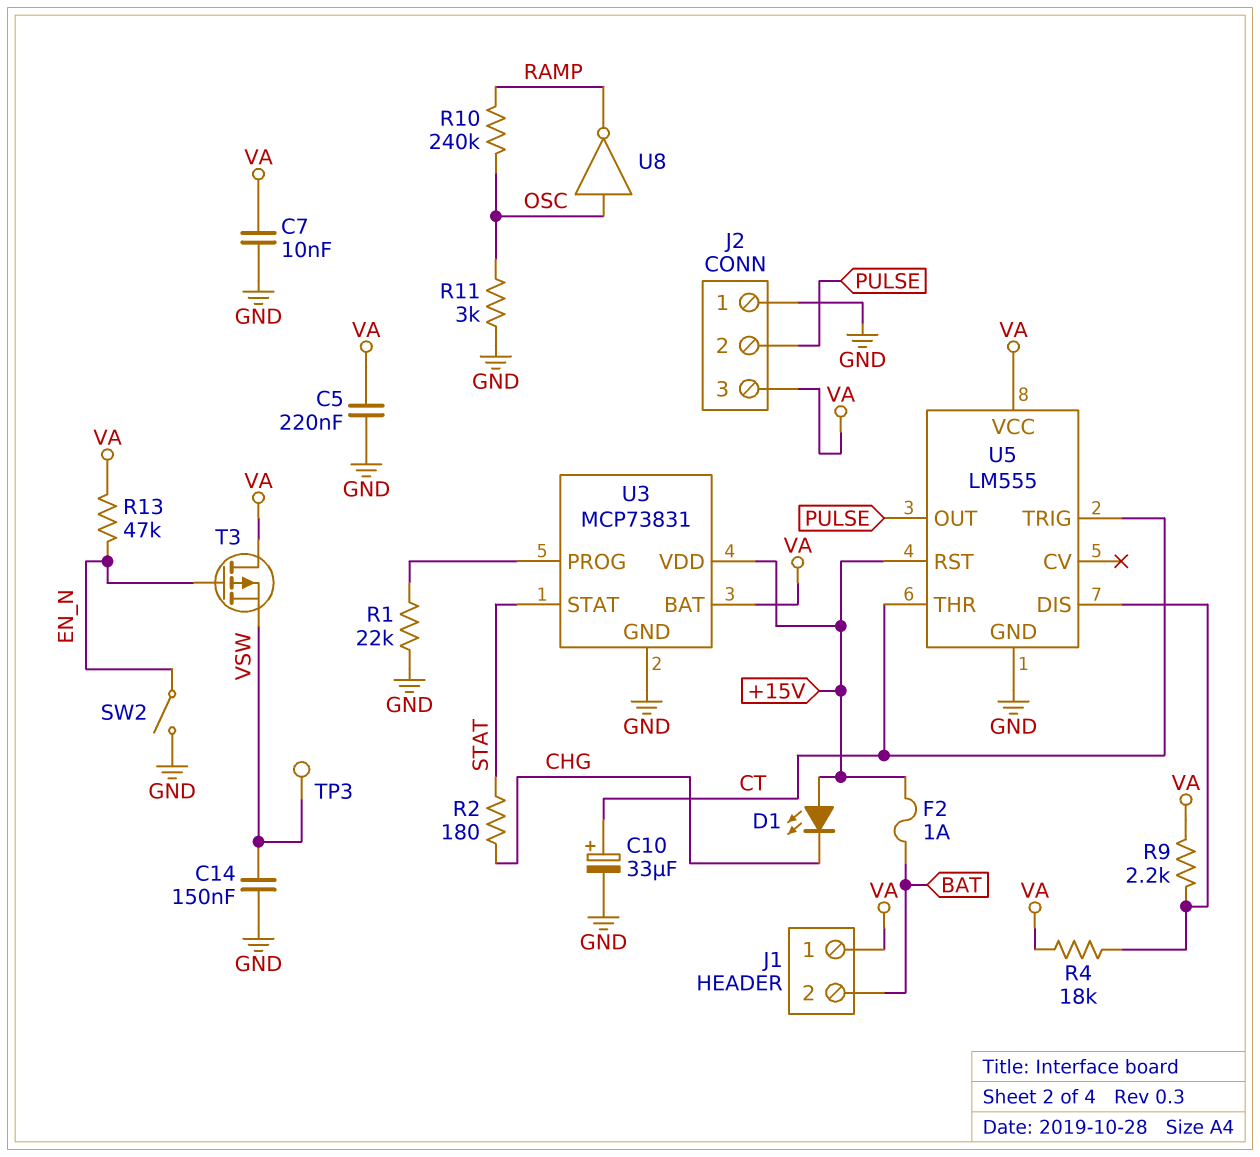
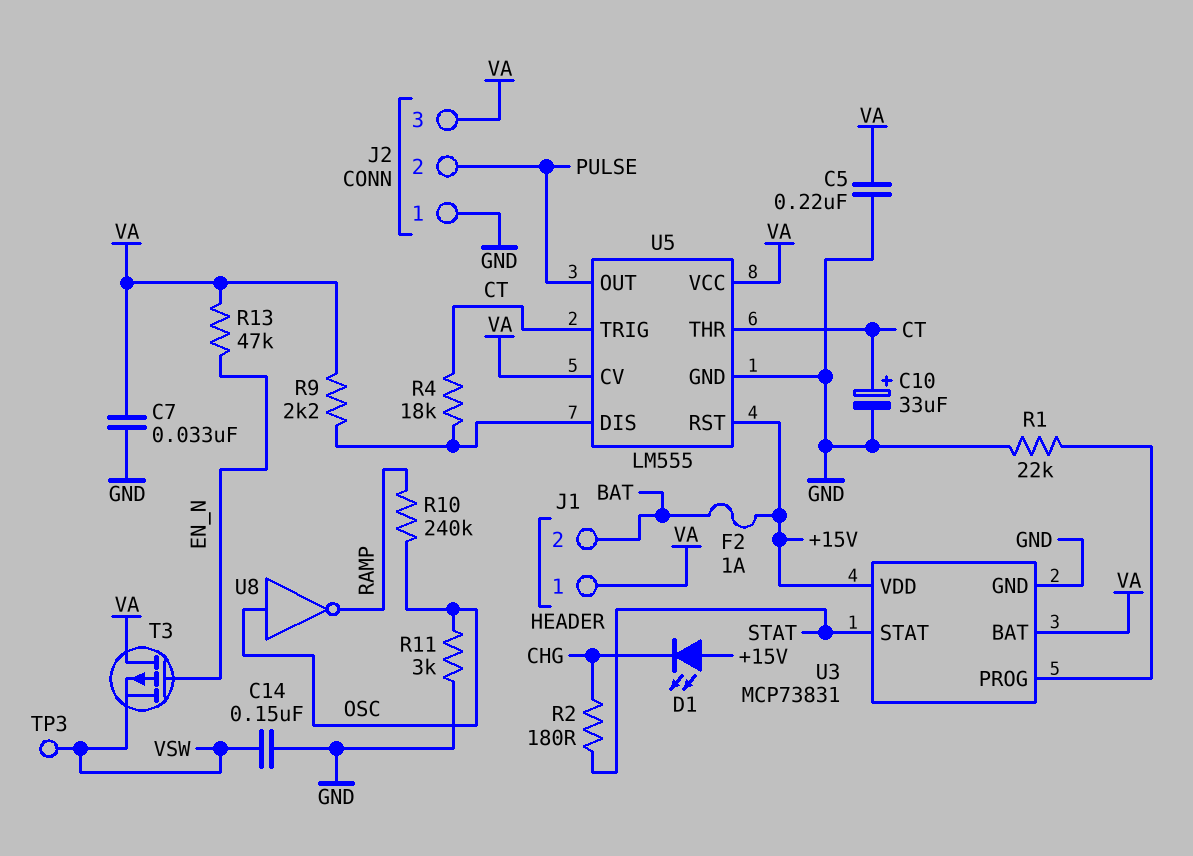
C7: 10nF (GND, VA) -> 33nF (GND, VA)
R4: 18k (U5/DIS, VA) -> 18k (CT, U5/DIS)
SW2: switch (EN_N, GND) -> none
U5 pin CV: none -> VA

